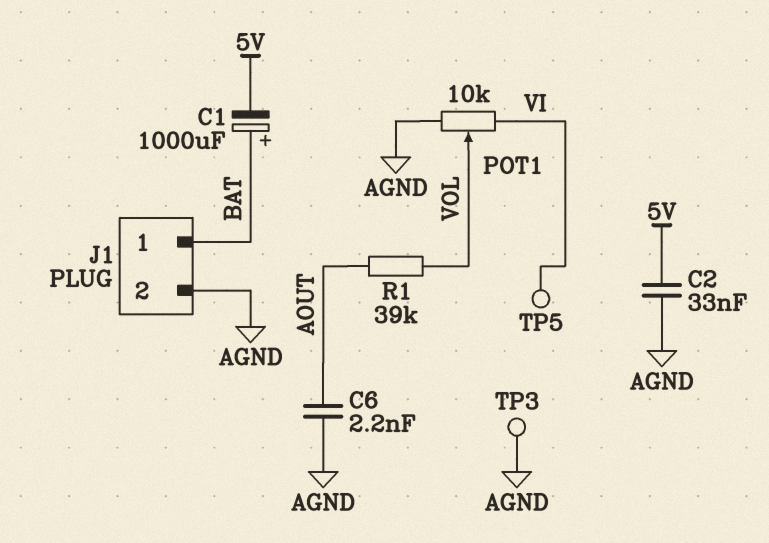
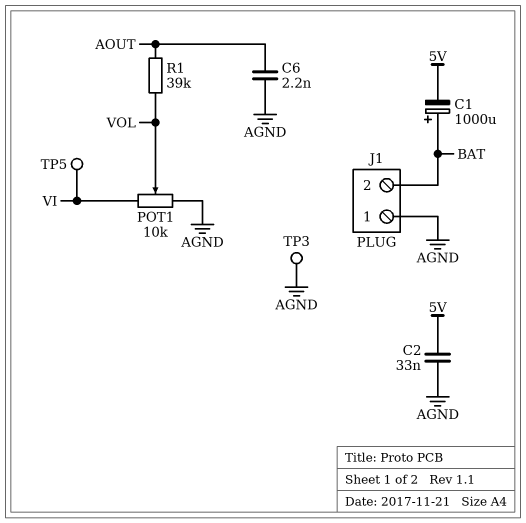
J1 pin 1: BAT -> AGND
J1 pin 2: AGND -> BAT

